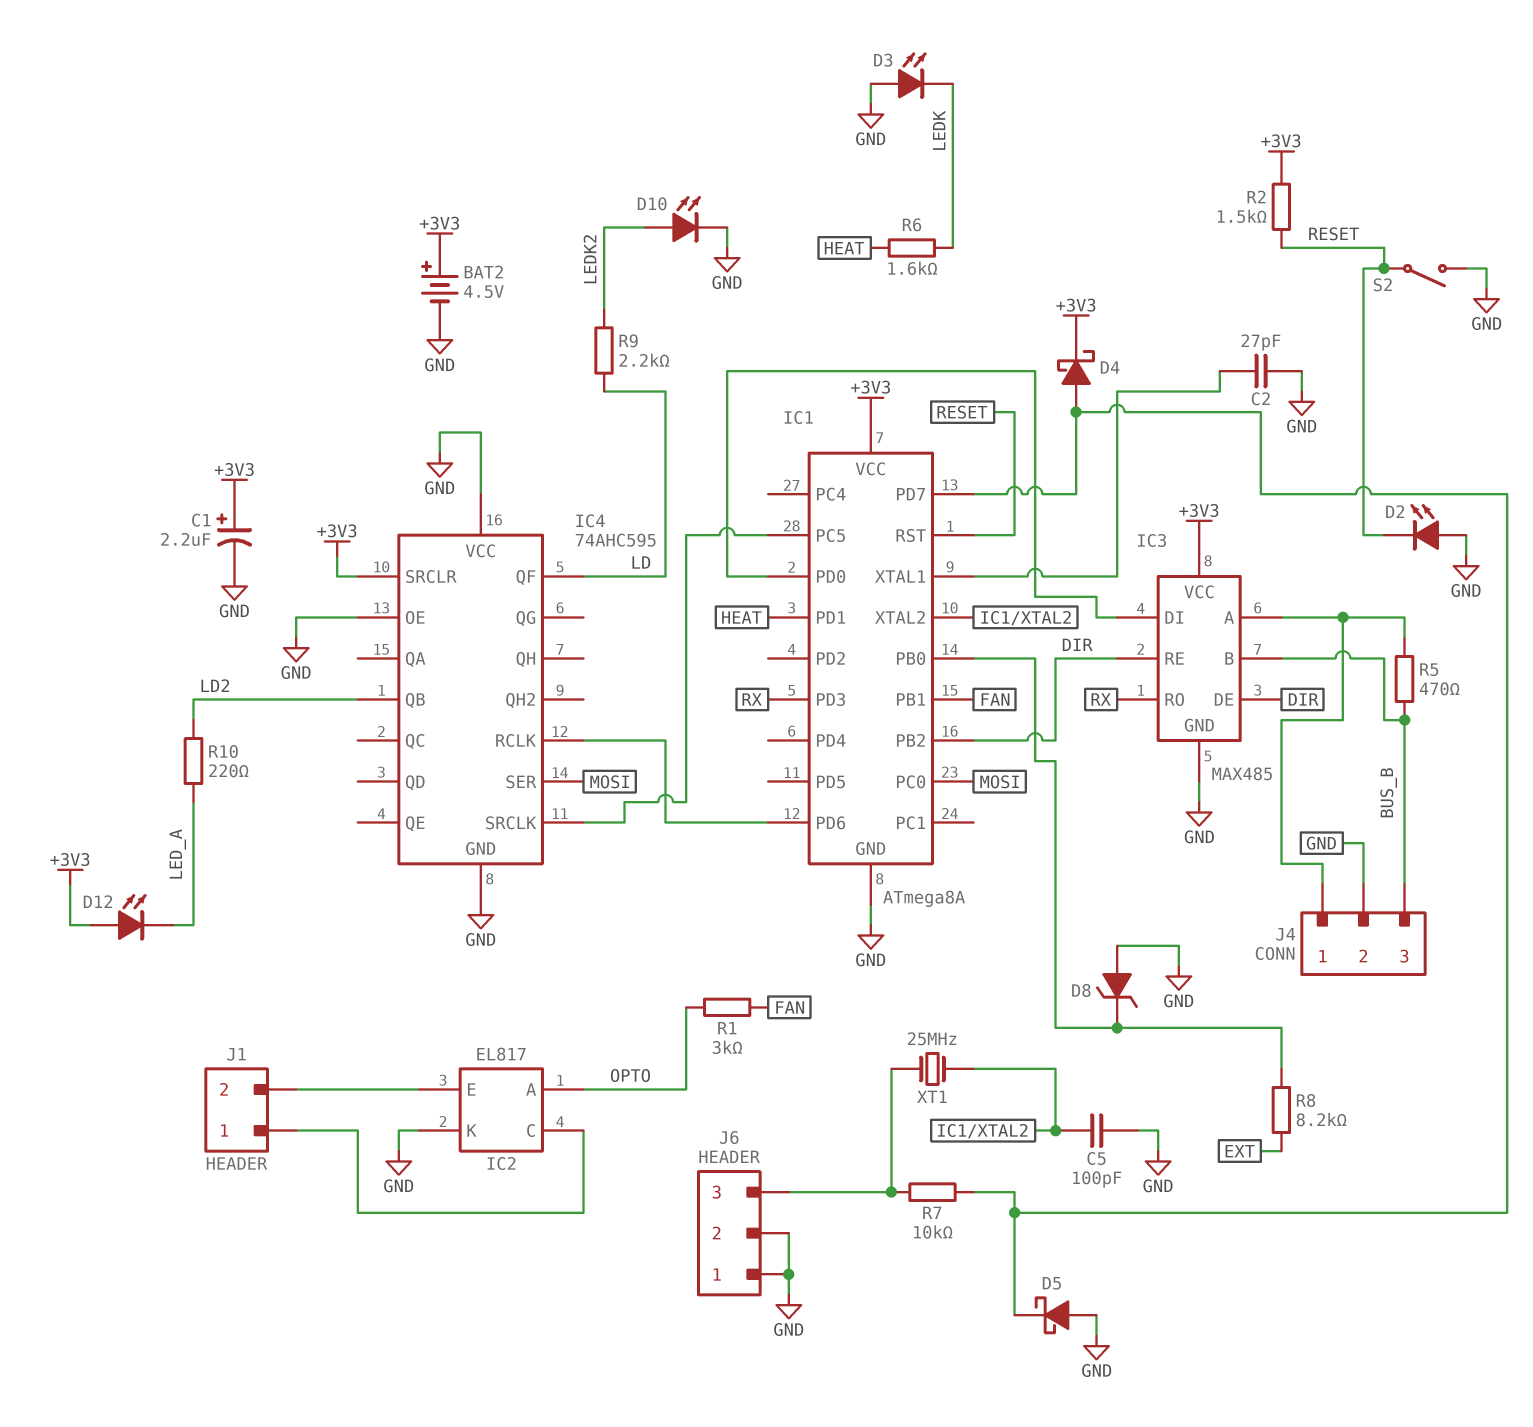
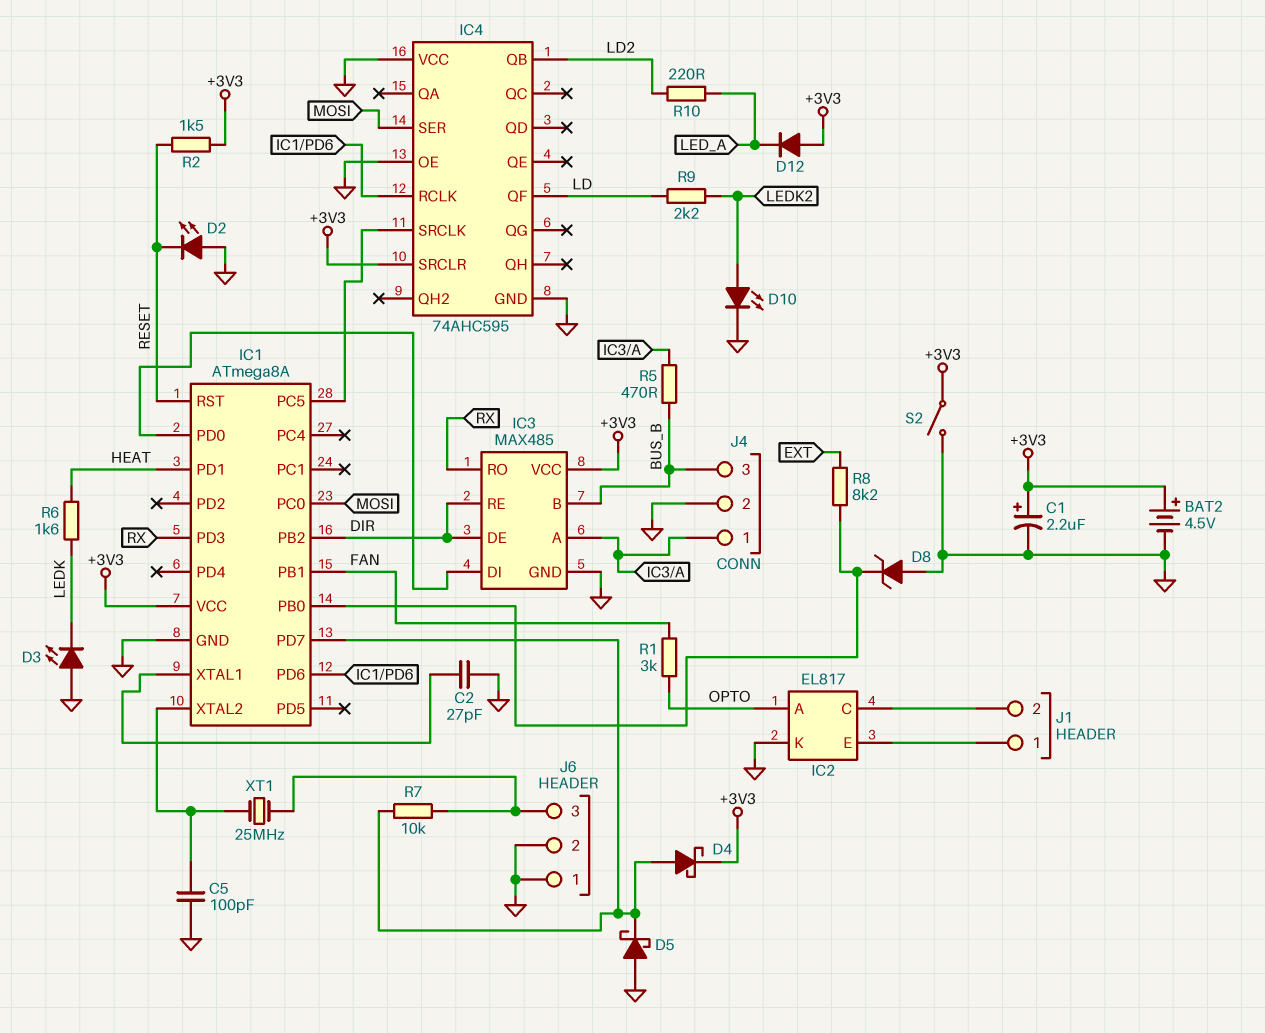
D12: LED (A +3V3, K LED_A) -> diode (A +3V3, K LED_A)
J1 pin 1: IC2/C -> IC2/E
J1 pin 2: IC2/E -> IC2/C
S2: switch (GND, RESET) -> switch (+3V3, GND)

